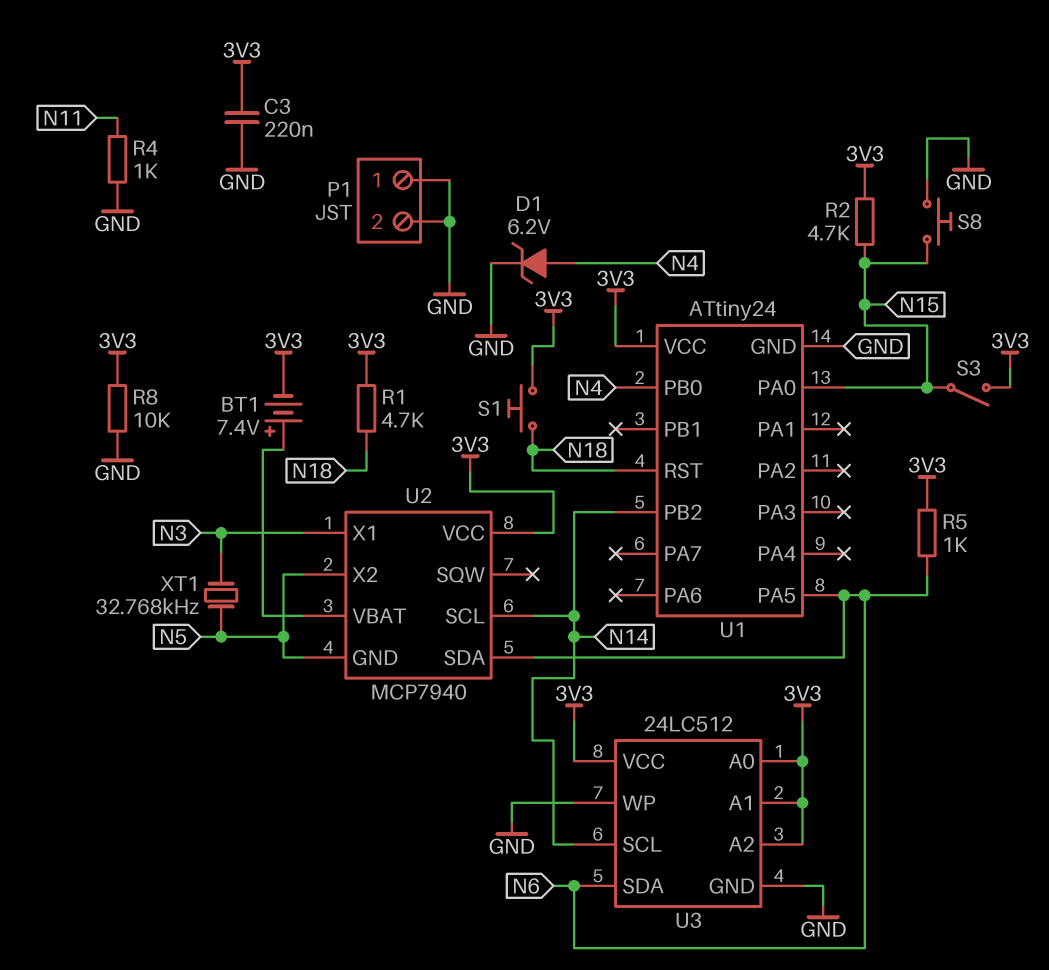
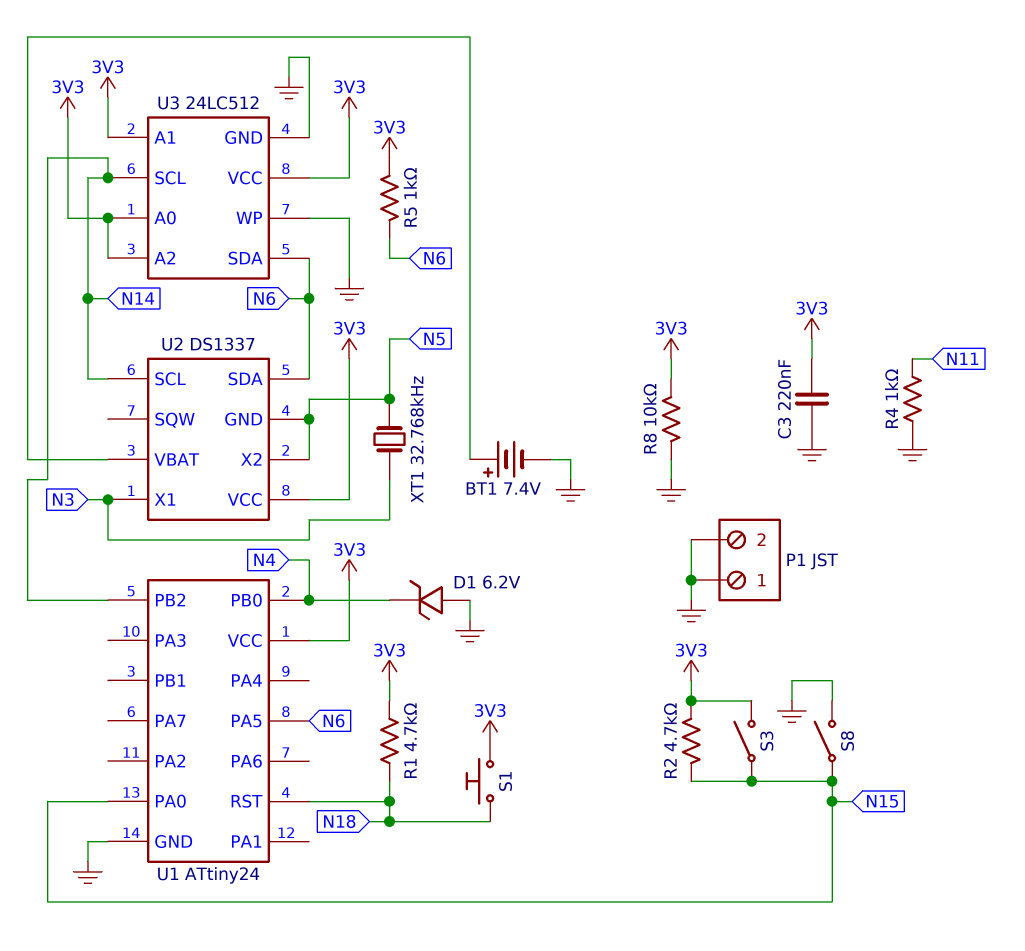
BT1: 7.4V (plus U2/VBAT, minus 3V3) -> 7.4V (plus U2/VBAT, minus GND)
D1: zener 6.2V (A N4, K GND) -> zener 6.2V (A GND, K N4)
S8: button (GND, N15) -> switch (GND, N15)
U2: MCP7940 -> DS1337

